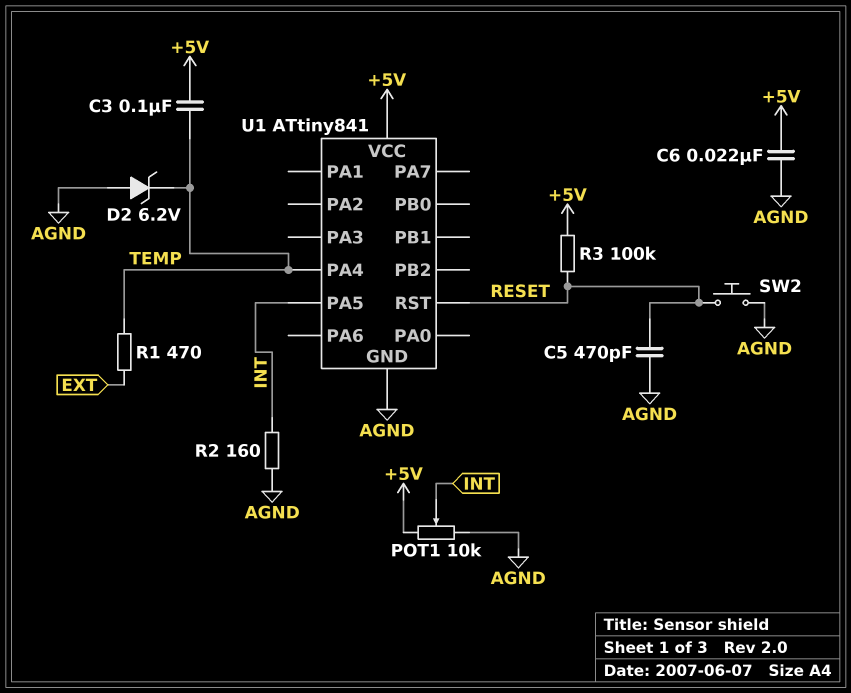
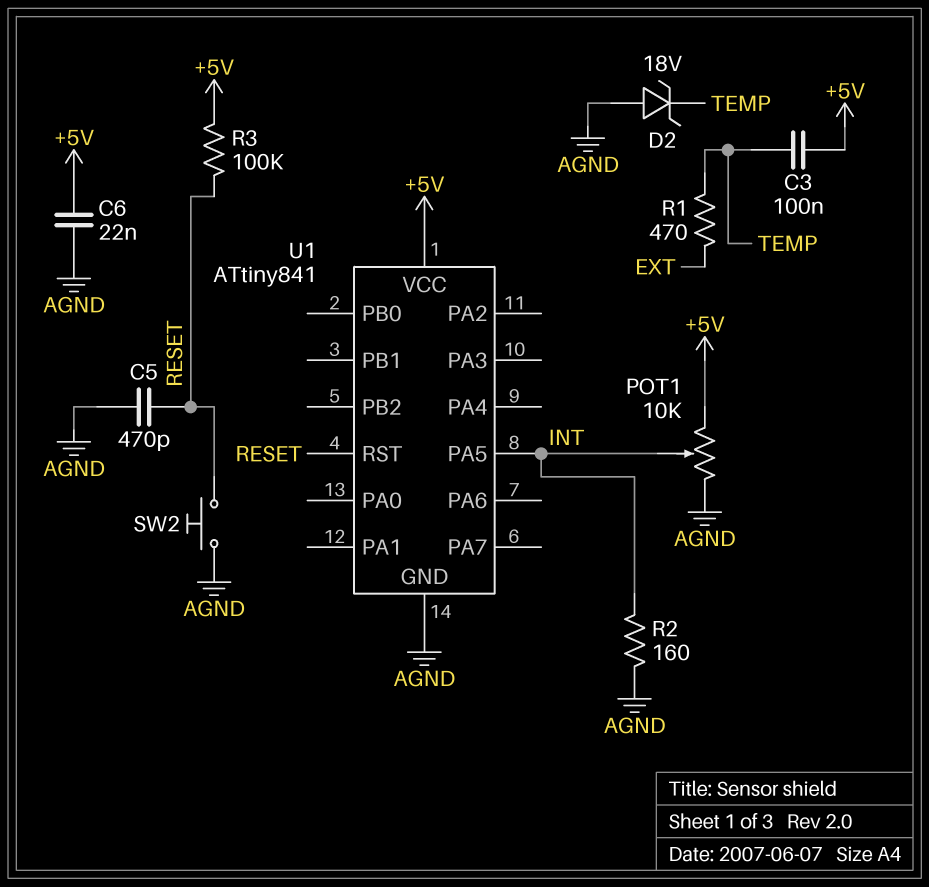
D2: zener 6.2V (A AGND, K TEMP) -> zener 18V (A AGND, K TEMP)
U1 pin PA4: TEMP -> none

